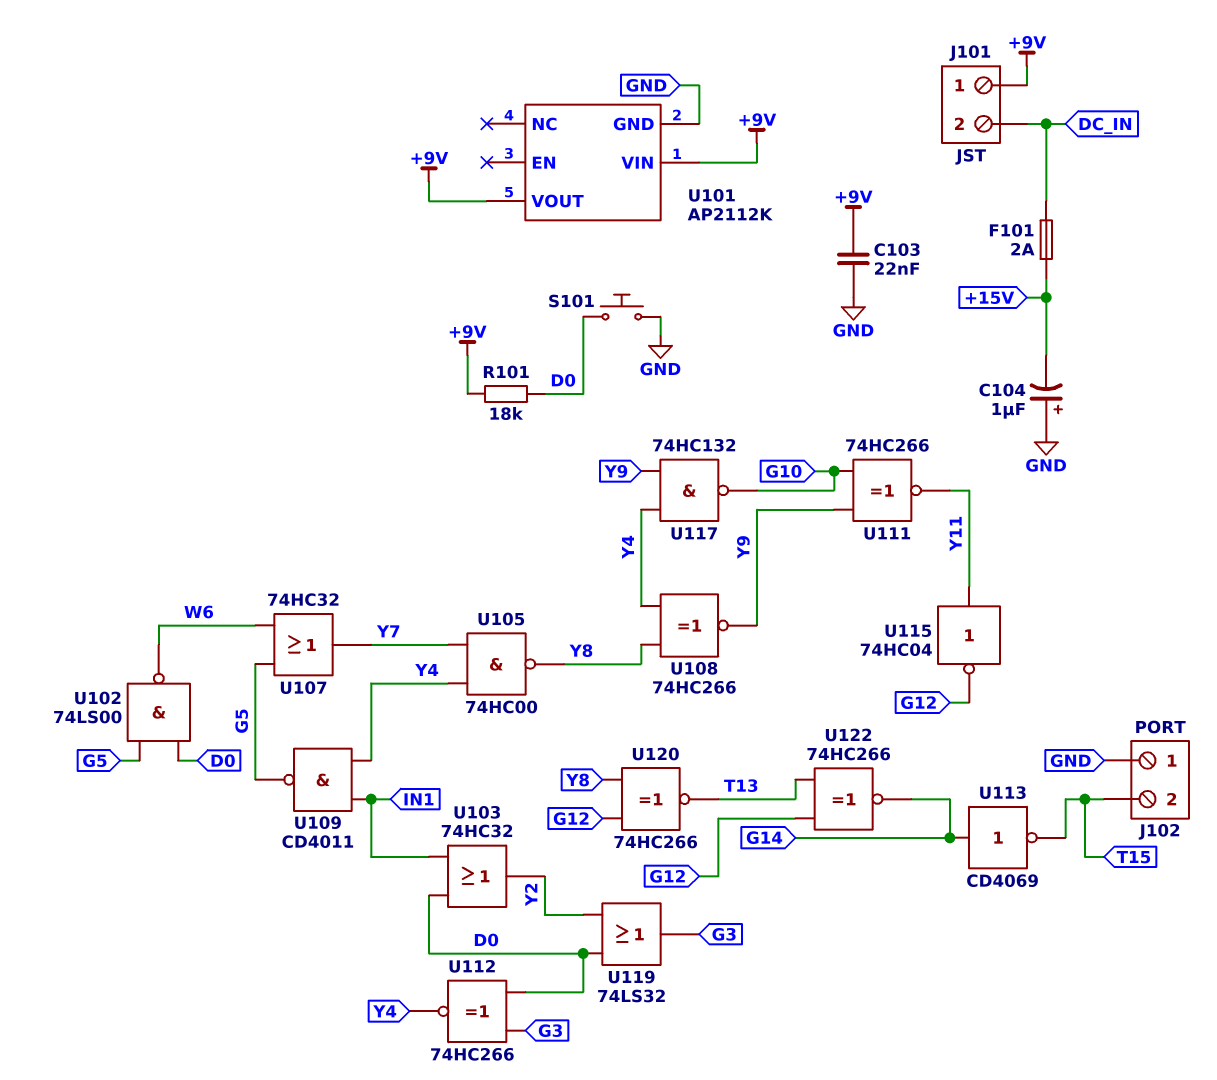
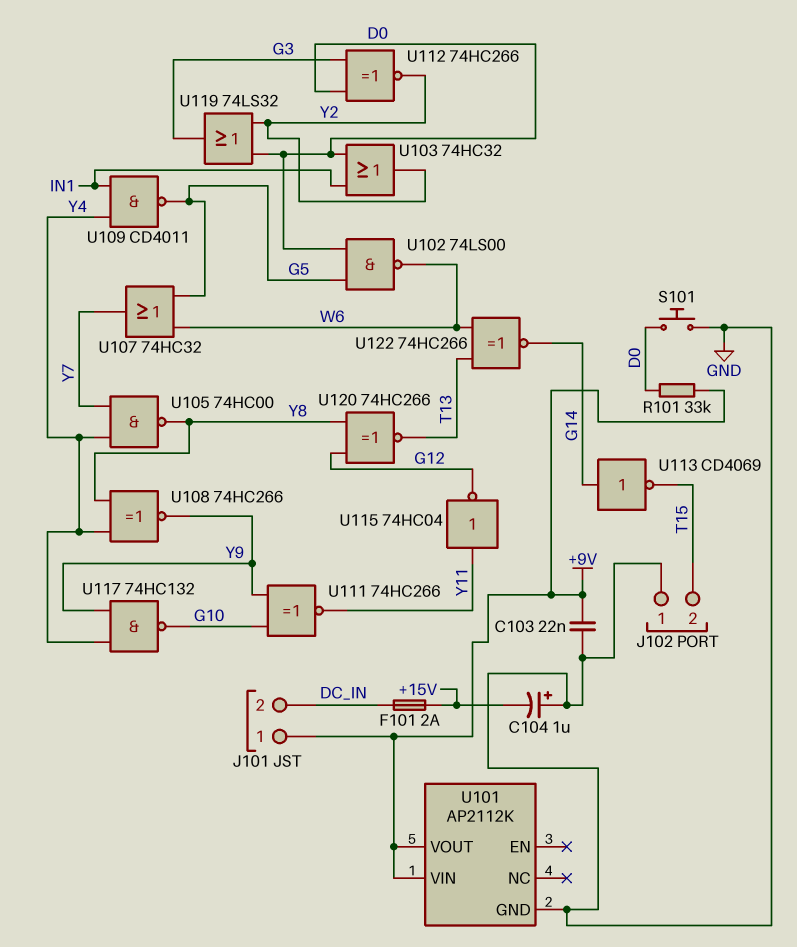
R101: 18k (+9V, D0) -> 33k (+9V, D0)
U112: XNOR 74HC266 (in D0, in G3, out Y4) -> XNOR 74HC266 (in D0, in G3, out Y2)
U122: XNOR 74HC266 (in G12, in T13, out G14) -> XNOR 74HC266 (in T13, in W6, out G14)

